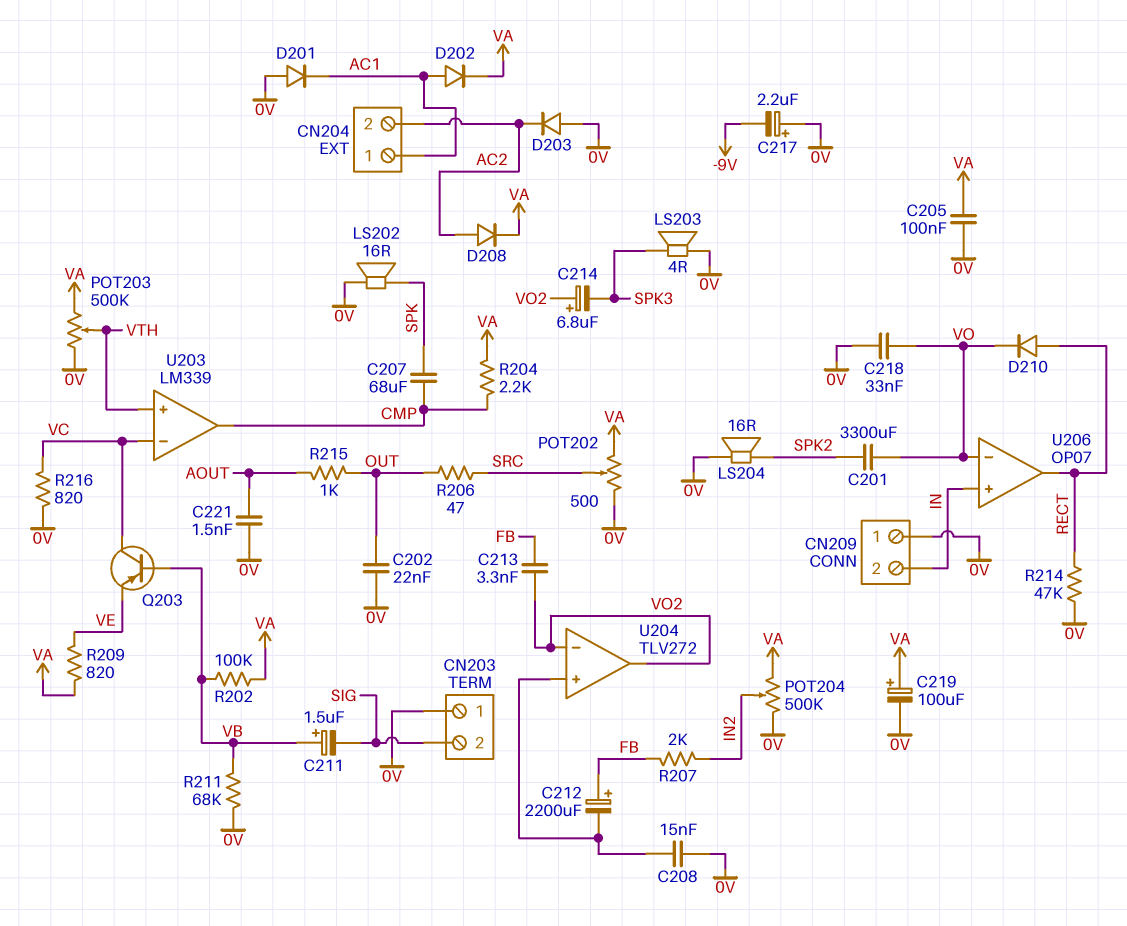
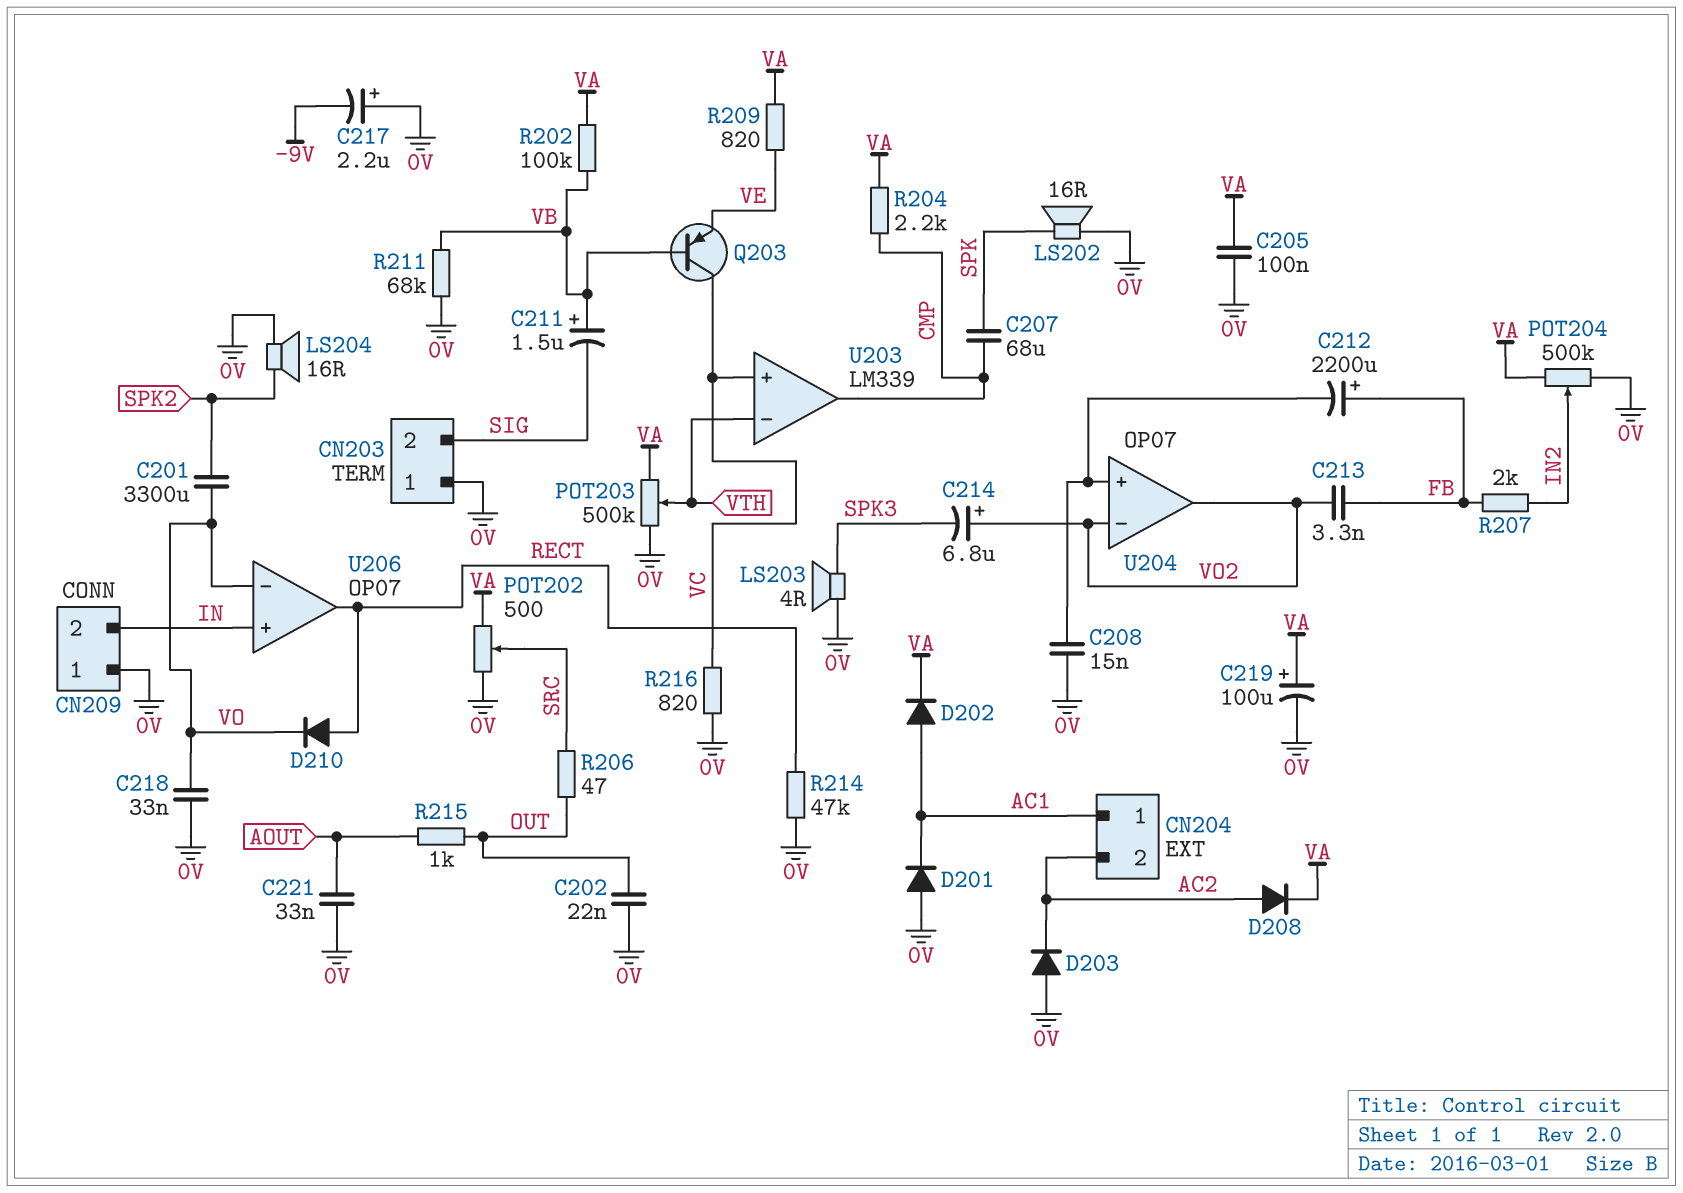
C221: 1.5nF (0V, AOUT) -> 33nF (0V, AOUT)
U203 pin in+: VTH -> VC
U203 pin in-: VC -> VTH
U204: TLV272 -> OP07

